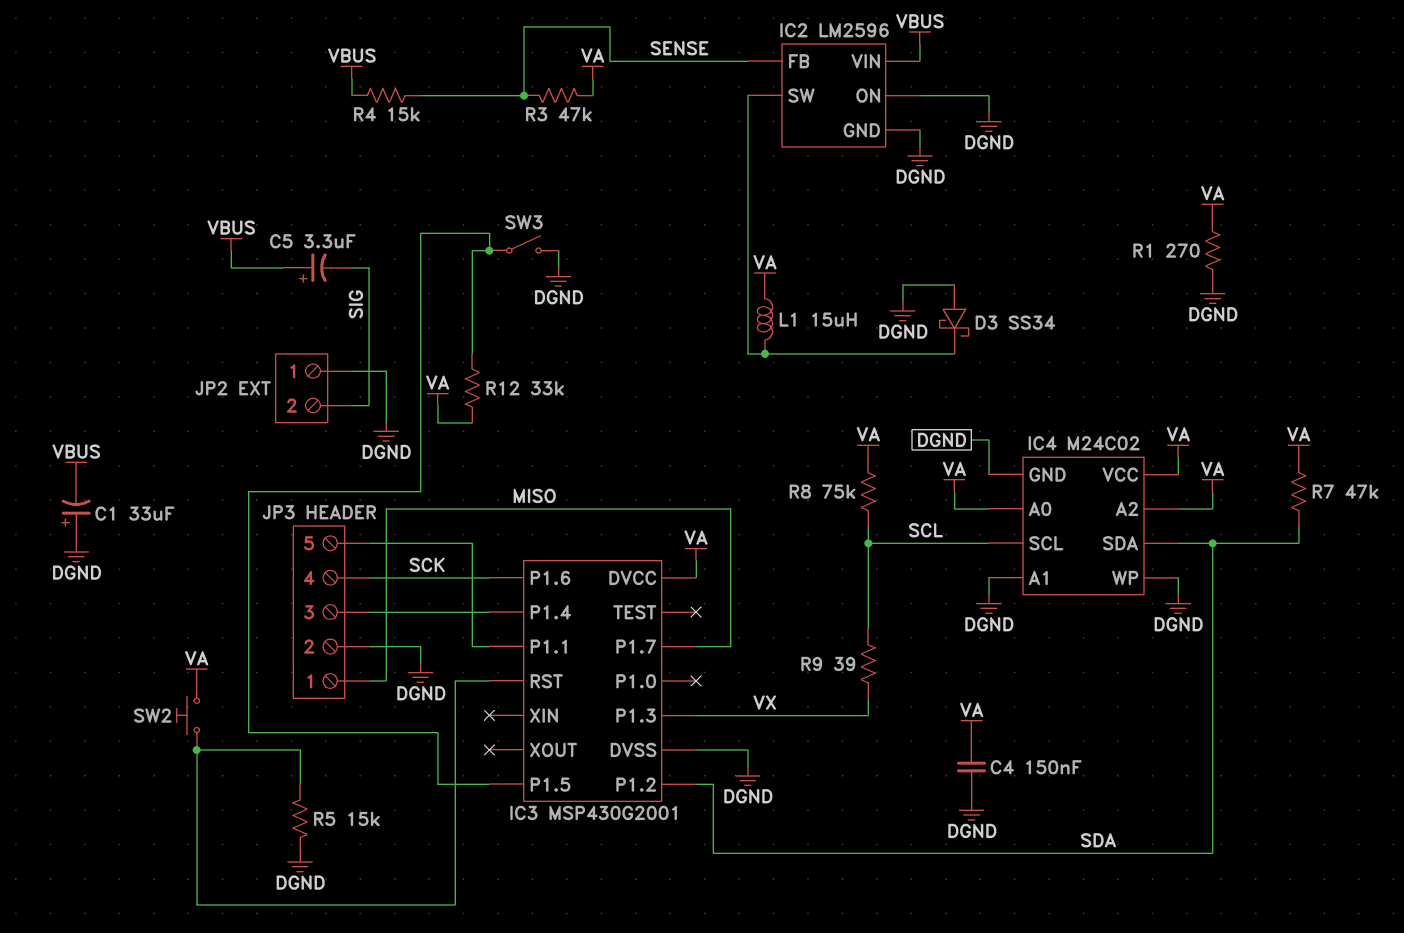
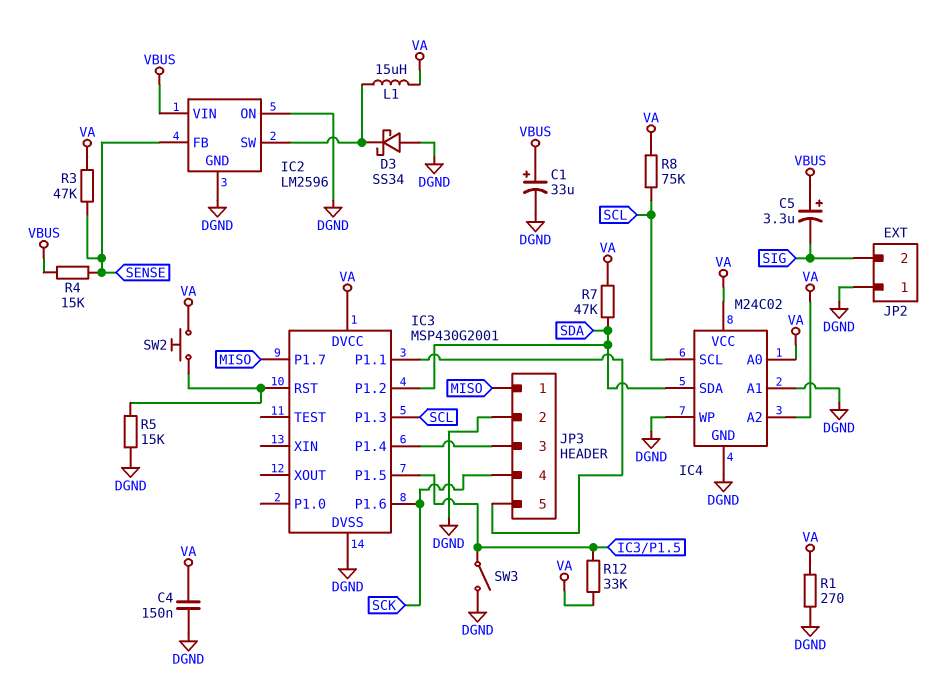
C1: 33uF (plus DGND, minus VBUS) -> 33uF (plus VBUS, minus DGND)
IC3 pin P1.3: VX -> SCL
R9: 39 (SCL, VX) -> none

